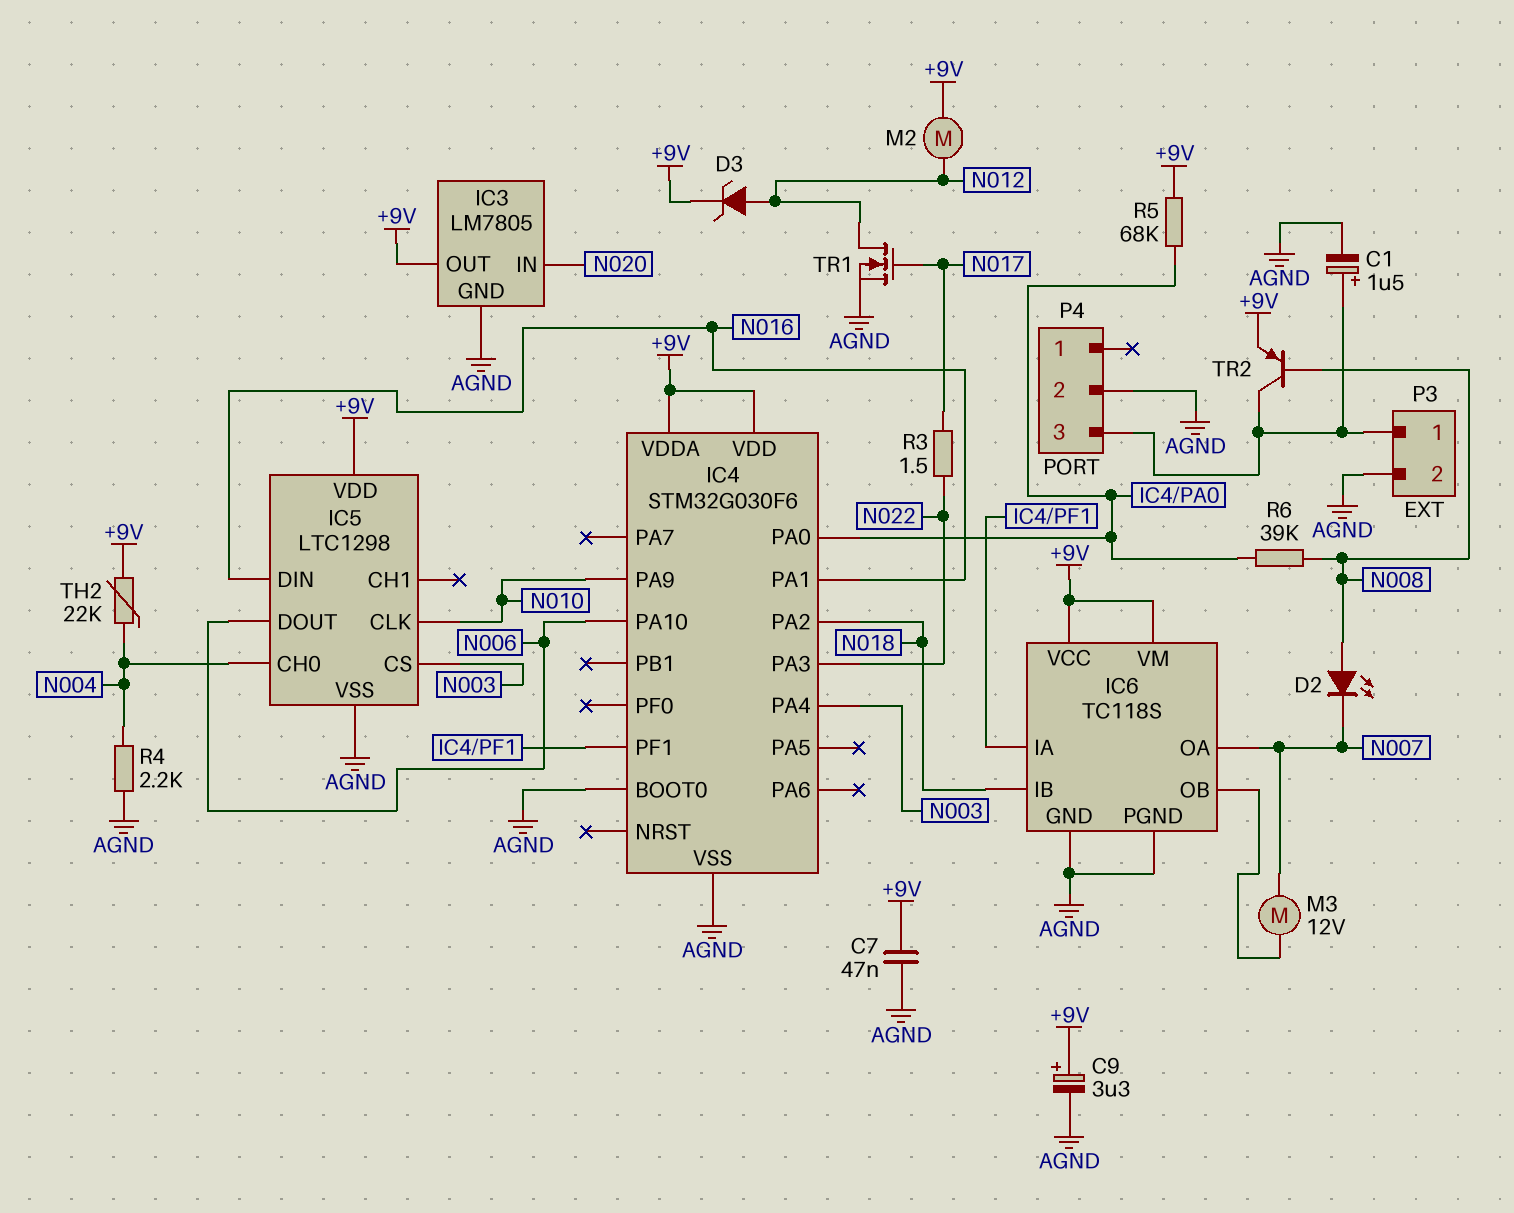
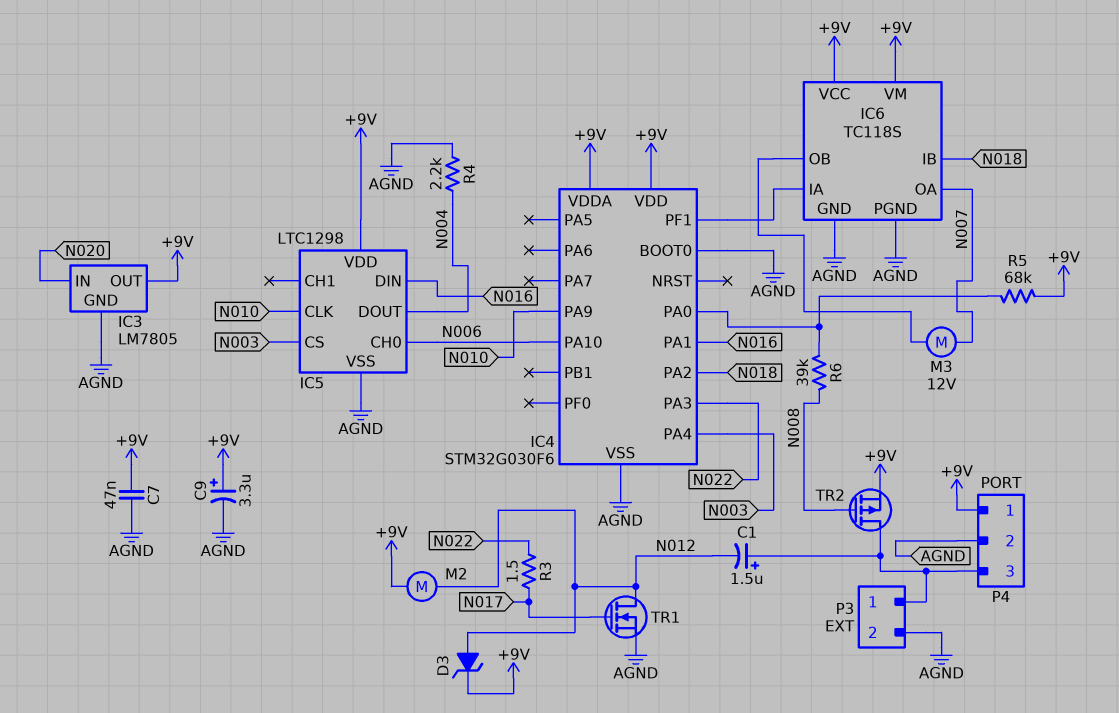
C1: 1.5uF (plus P3/1, minus AGND) -> 1.5uF (plus P3/1, minus N012)
D2: LED (A N008, K N007) -> none
IC5 pin CH0: N004 -> N006
IC5 pin DOUT: N006 -> N004
P4 pin 1: none -> +9V
TH2: 22k (+9V, N004) -> none
TR2: PNP (B N008, C P3/1, E +9V) -> PMOS (G N008, D P3/1, S +9V)

